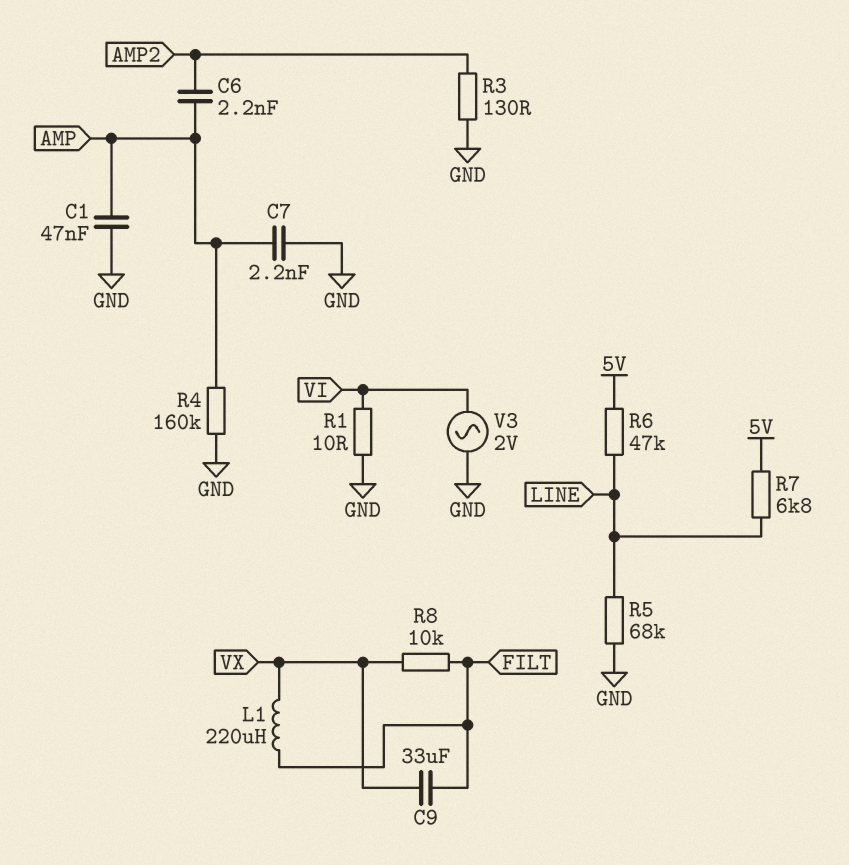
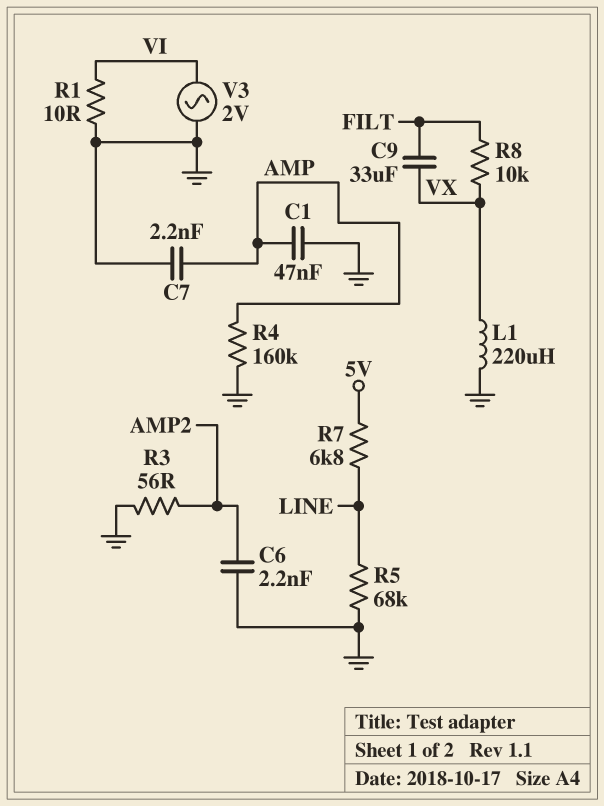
C6: 2.2nF (AMP, AMP2) -> 2.2nF (AMP2, GND)
L1: 220uH (FILT, VX) -> 220uH (GND, VX)
R3: 130 (AMP2, GND) -> 56 (AMP2, GND)
R6: 47k (5V, LINE) -> none

